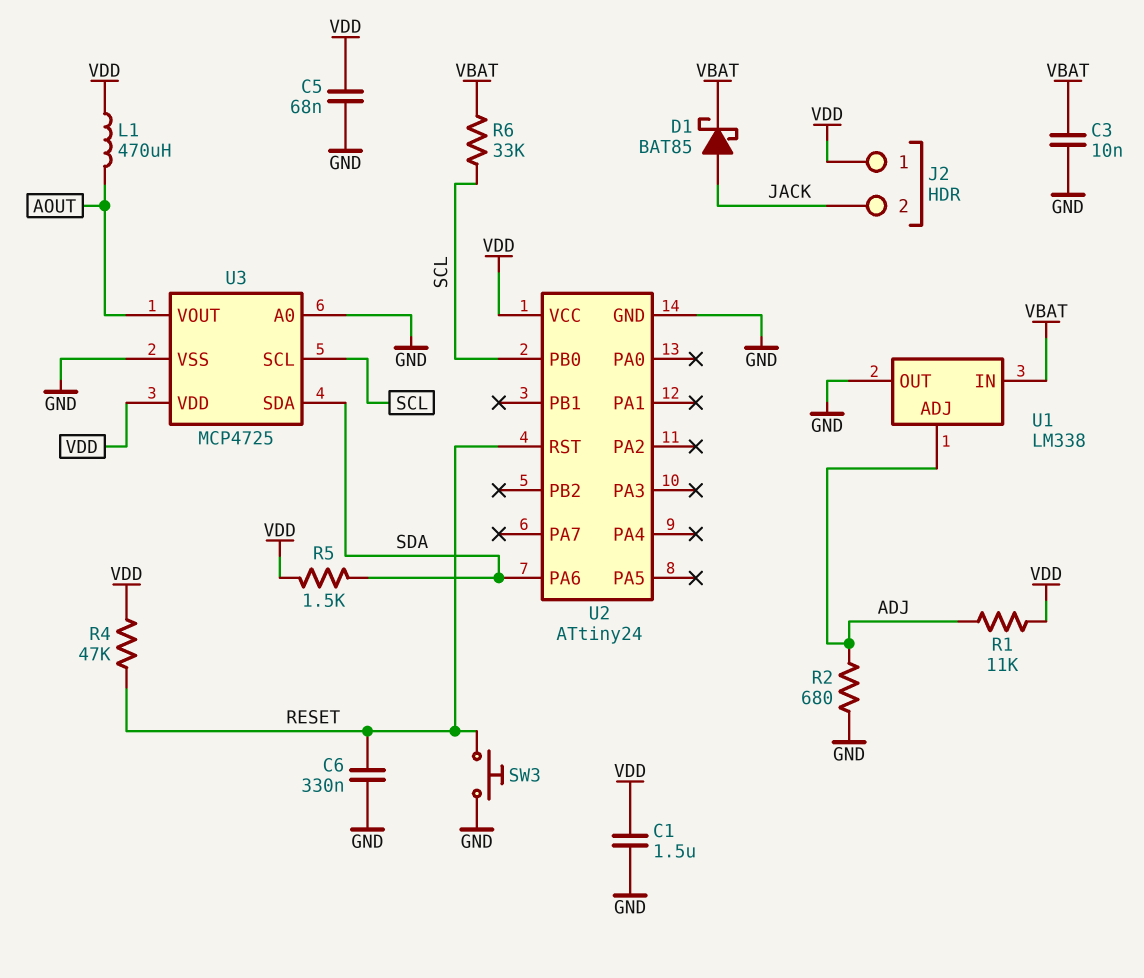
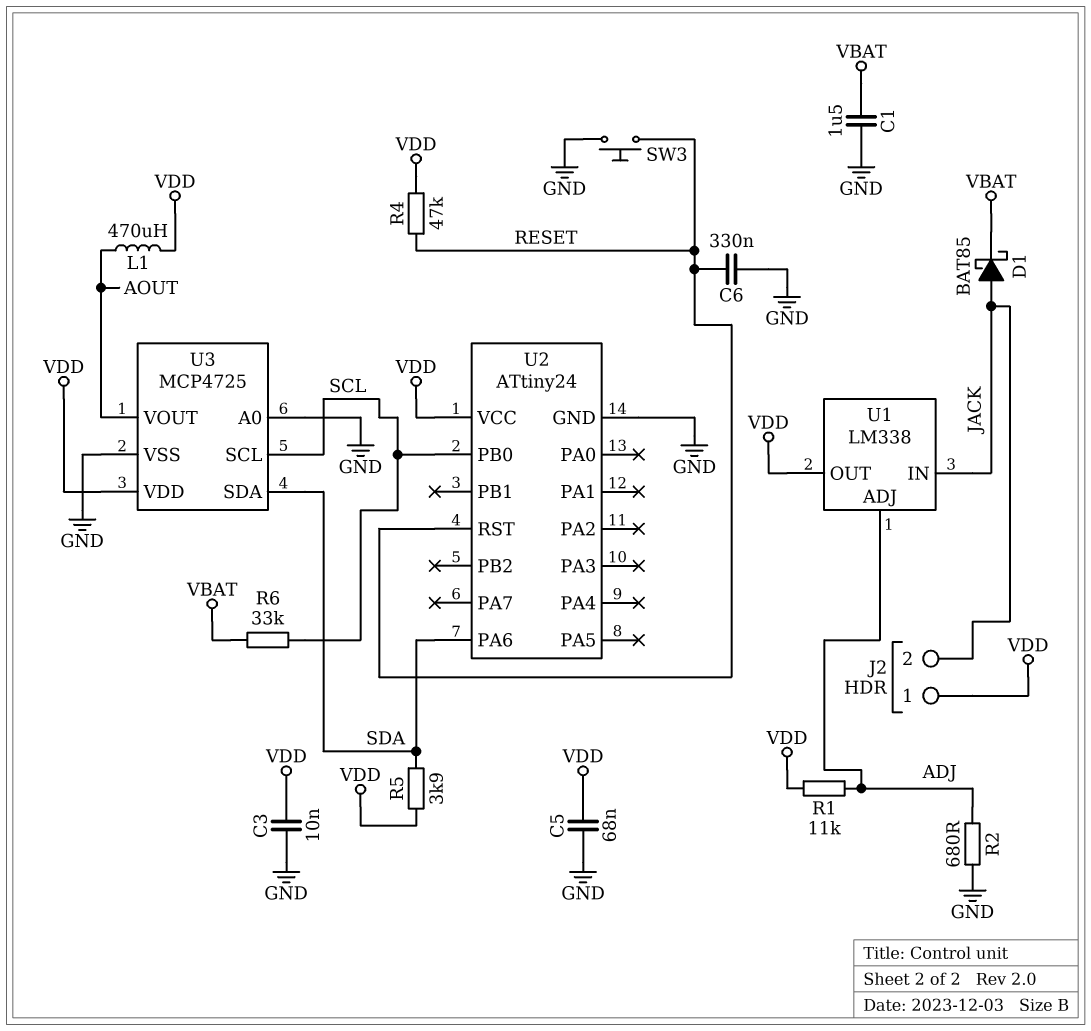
C1: 1.5uF (GND, VDD) -> 1.5uF (GND, VBAT)
C3: 10nF (GND, VBAT) -> 10nF (GND, VDD)
R5: 1.5k (SDA, VDD) -> 3.9k (SDA, VDD)
U1 pin IN: VBAT -> JACK
U1 pin OUT: GND -> VDD

